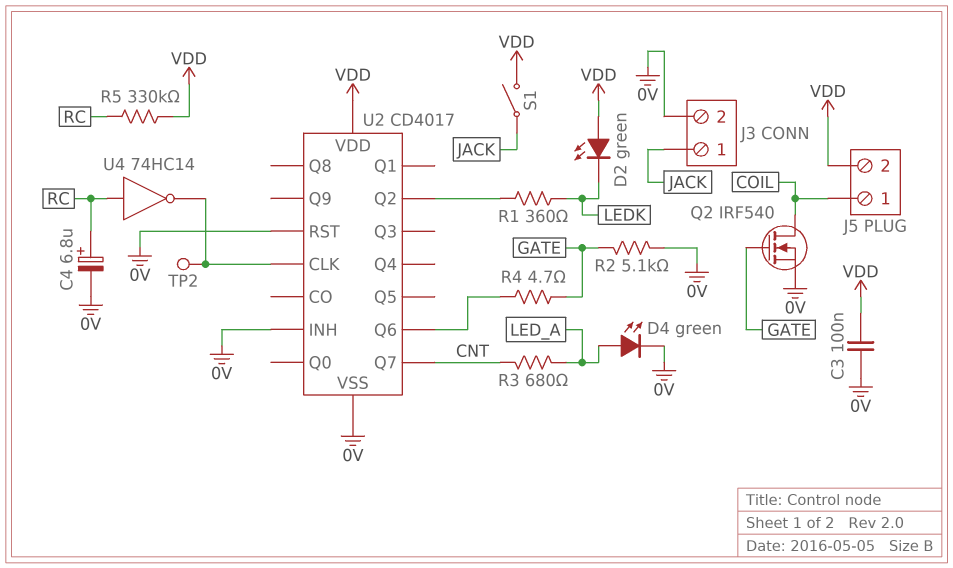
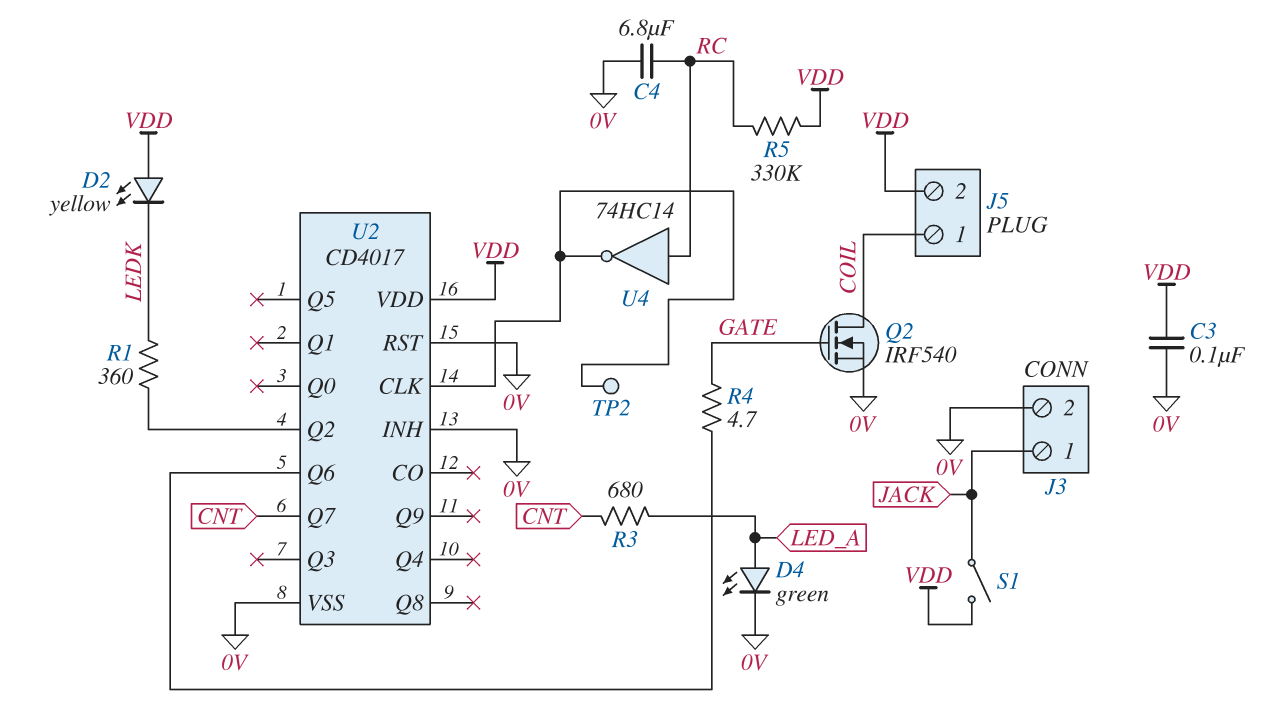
C4: 6.8uF (plus RC, minus 0V) -> 6.8uF (0V, RC)
D2: LED green (A VDD, K LEDK) -> LED yellow (A VDD, K LEDK)
R2: 5.1k (0V, GATE) -> none

